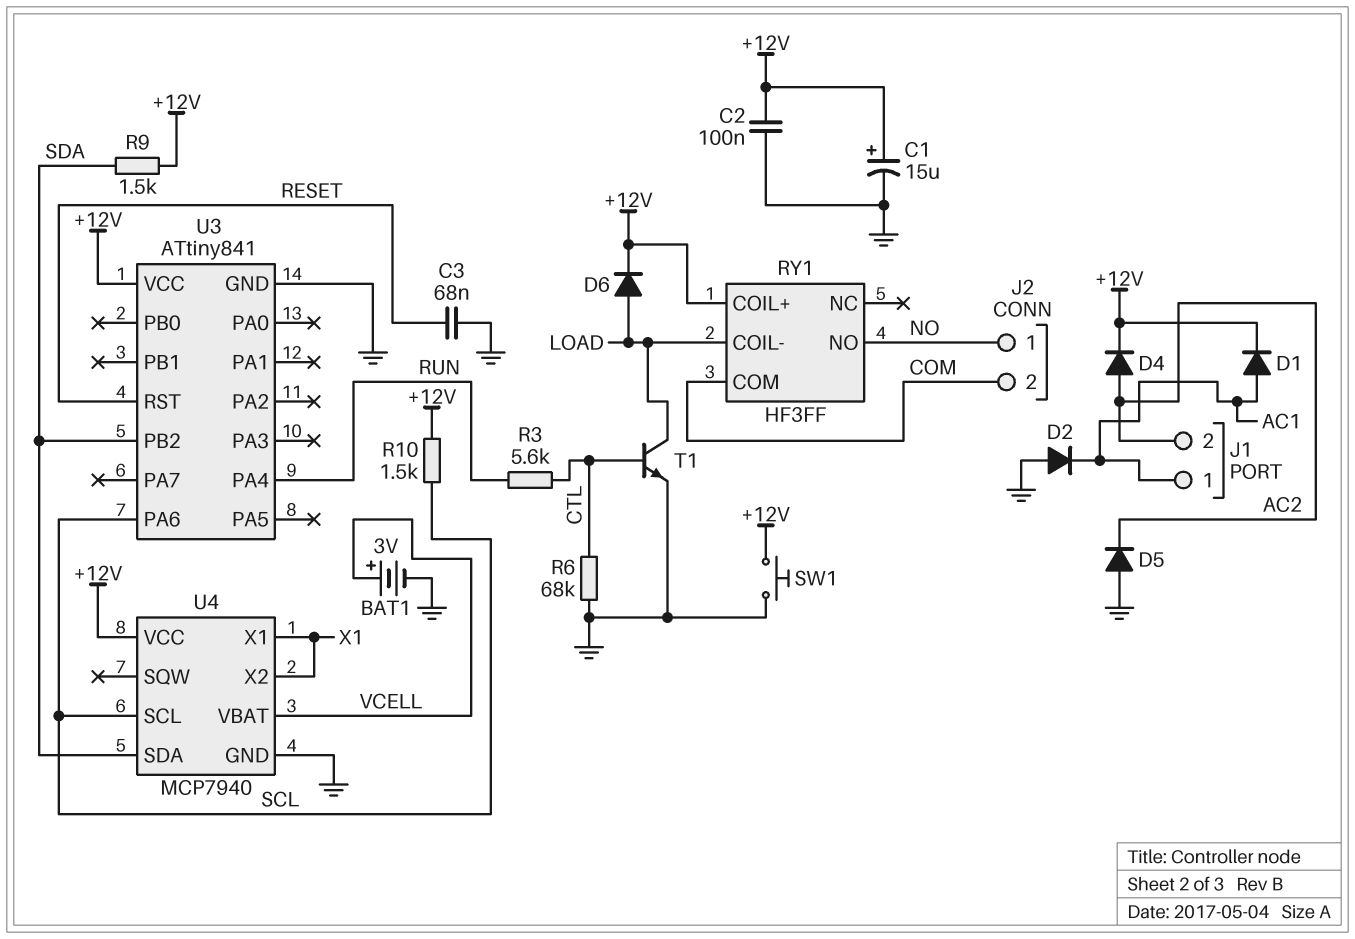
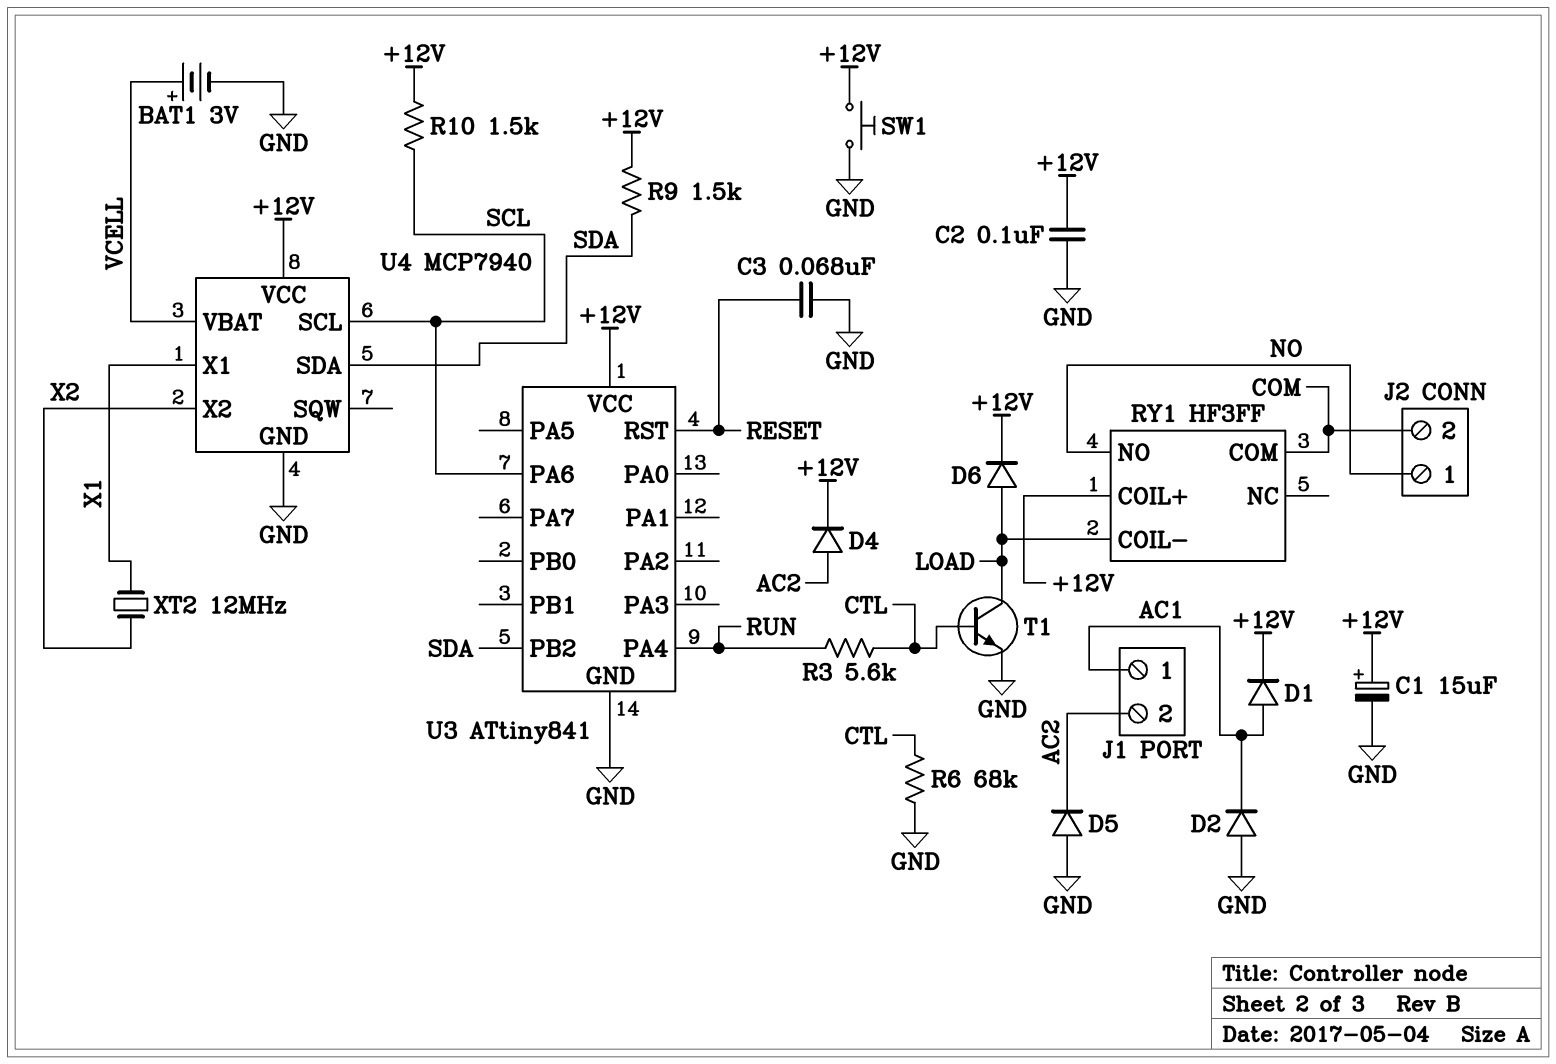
U4 pin X2: X1 -> X2
XT2: none -> 12MHz (X1, X2)

